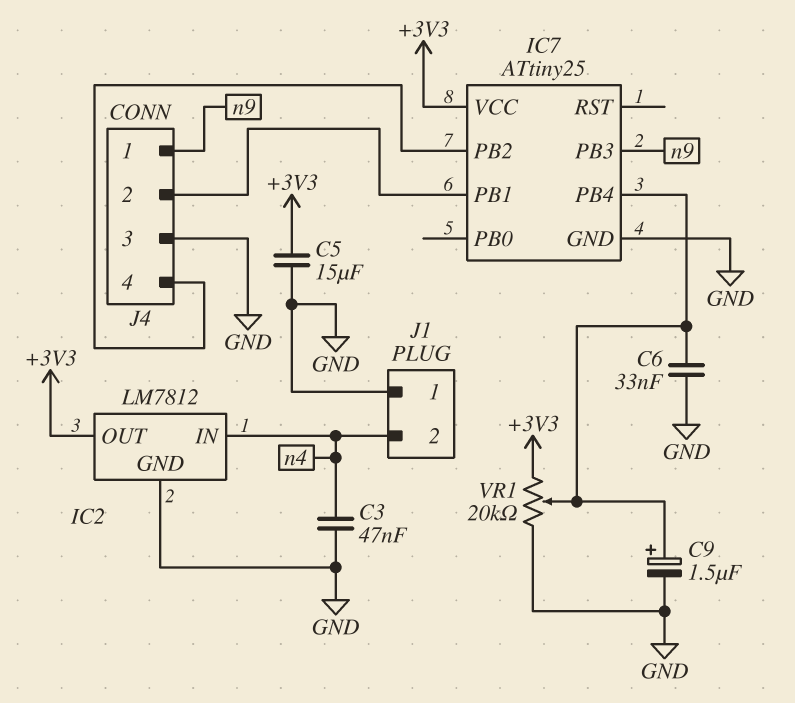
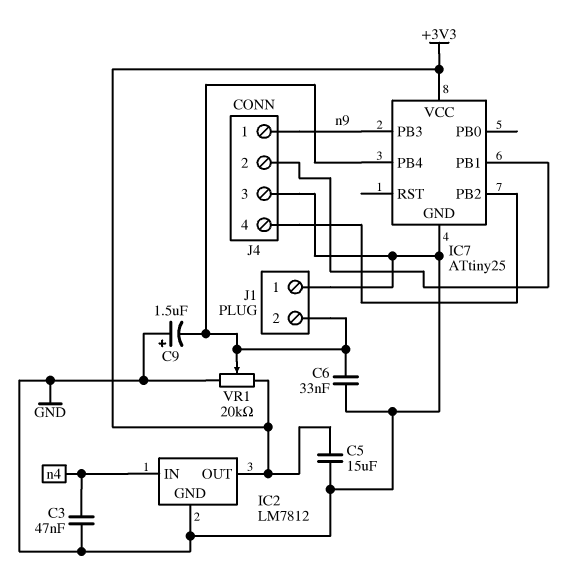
C9: 1.5uF (plus IC7/PB4, minus GND) -> 1.5uF (plus GND, minus IC7/PB4)
J1 pin 2: n4 -> IC7/PB4

